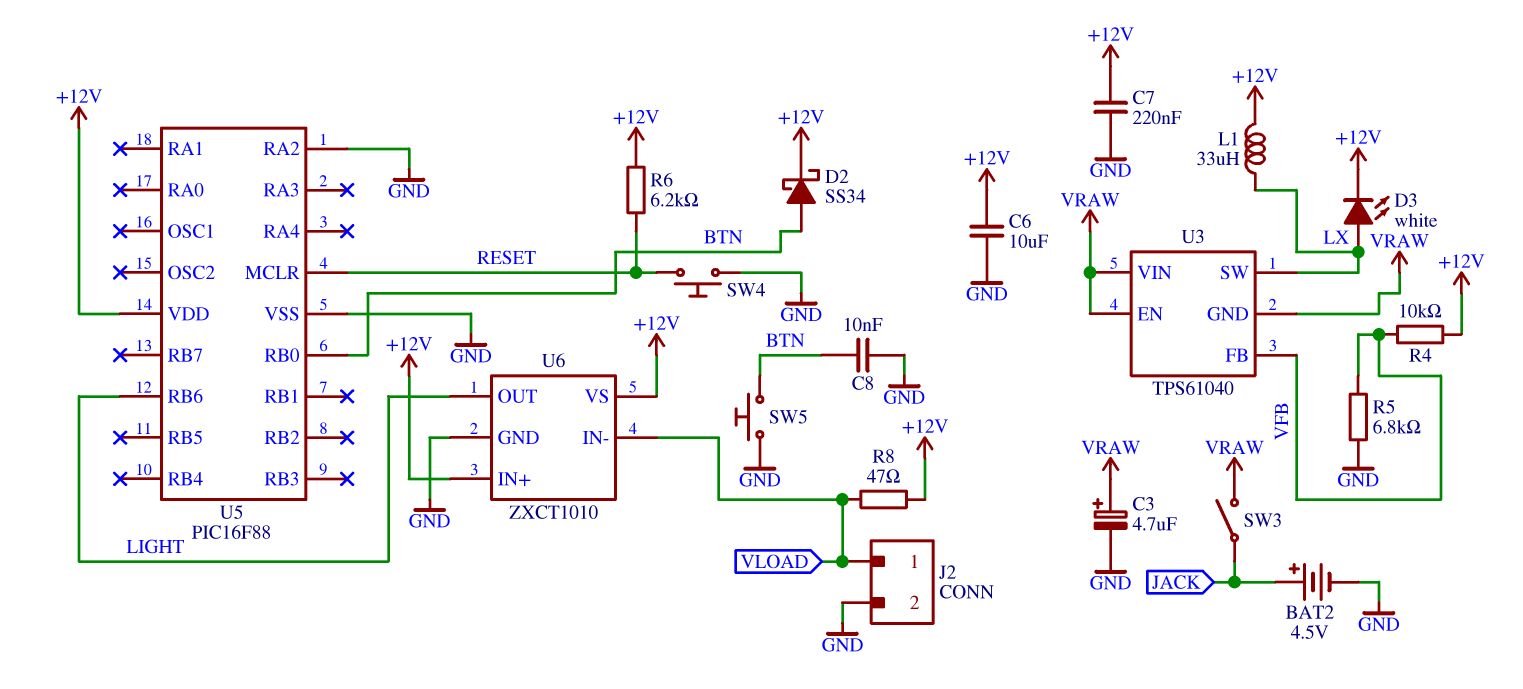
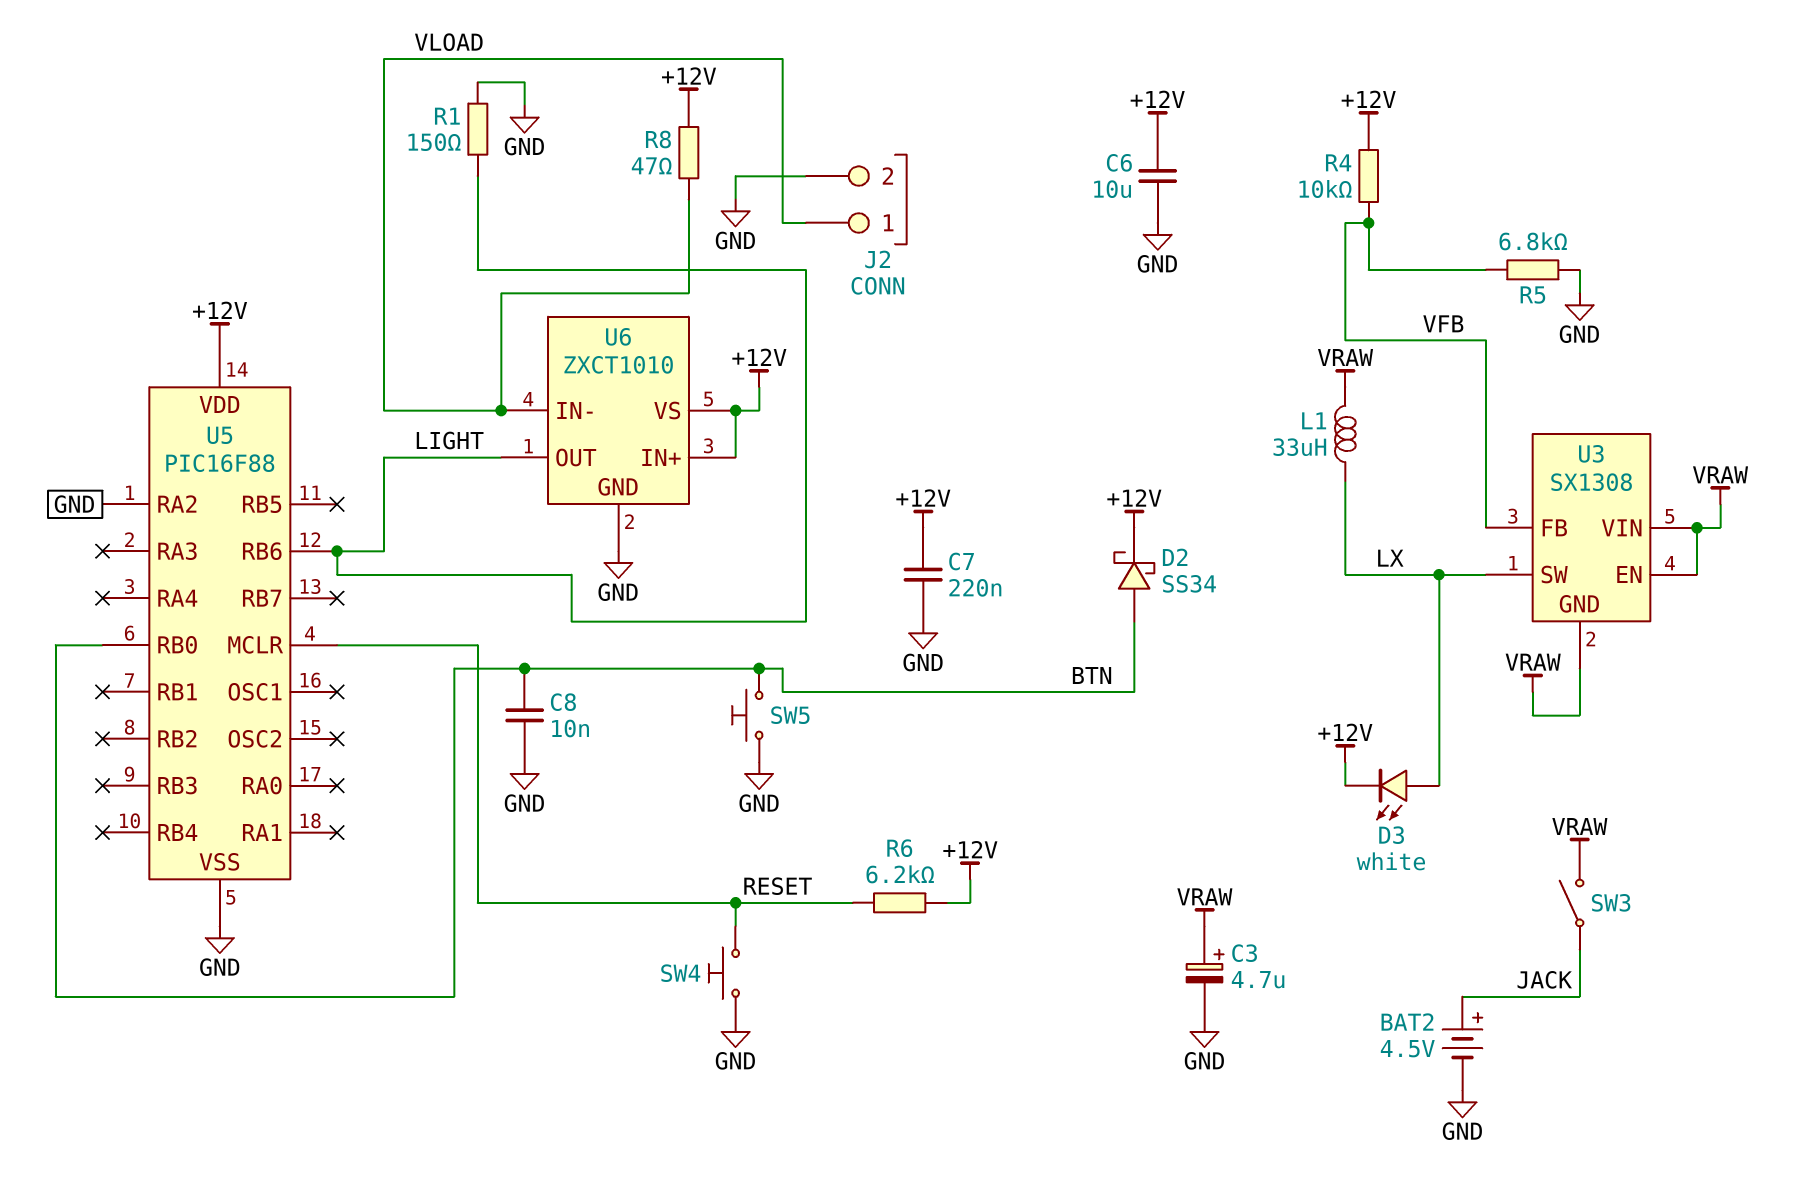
L1: 33uH (+12V, LX) -> 33uH (LX, VRAW)
R1: none -> 150 (GND, LIGHT)
U3: TPS61040 -> SX1308

